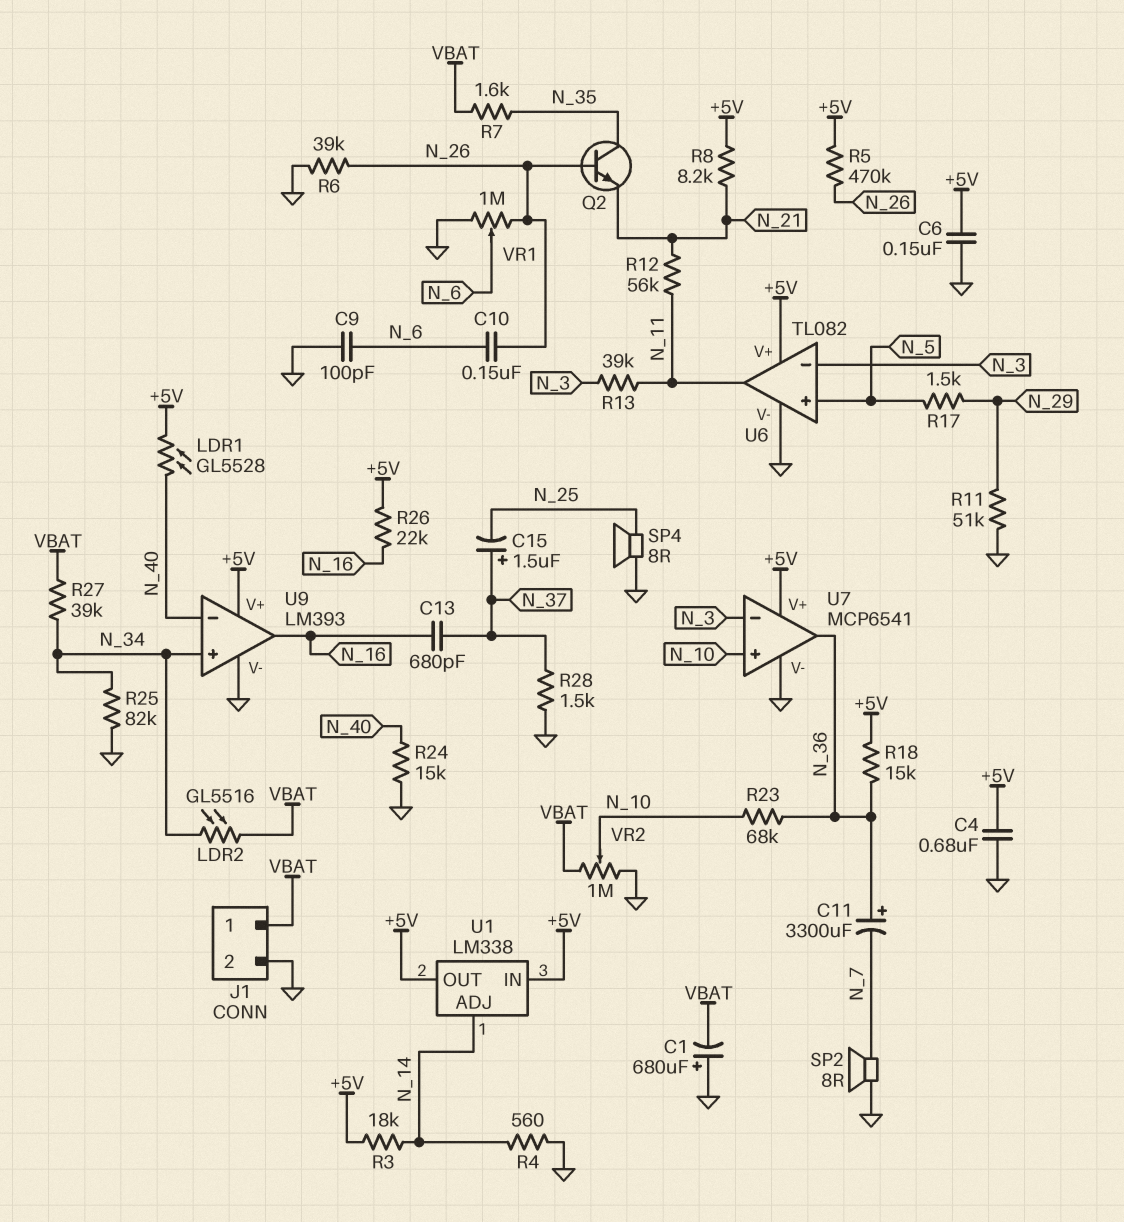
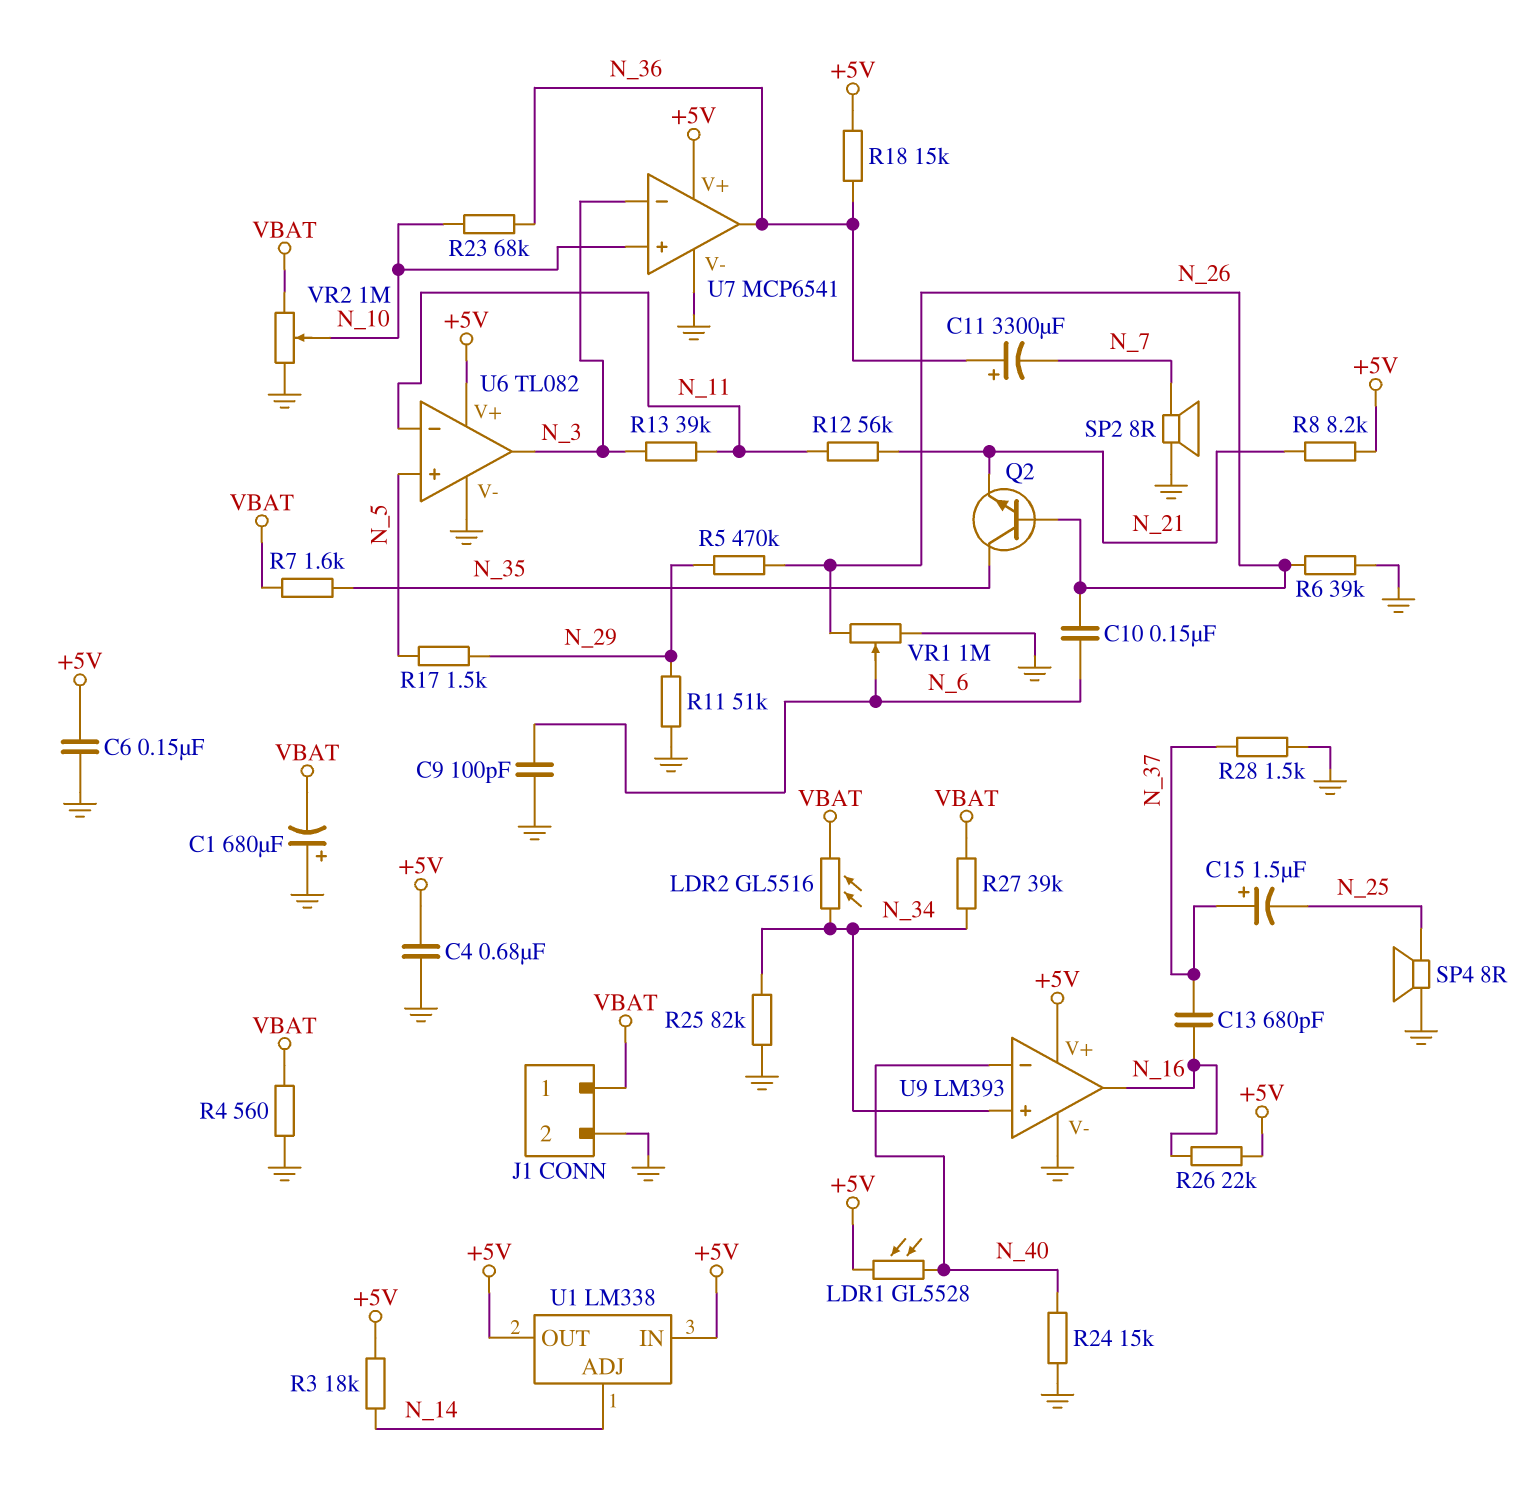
R4: 560 (GND, N_14) -> 560 (GND, VBAT)
R5: 470k (+5V, N_26) -> 470k (N_26, N_29)
U6 pin in-: N_3 -> N_11
U6 pin out: N_11 -> N_3

